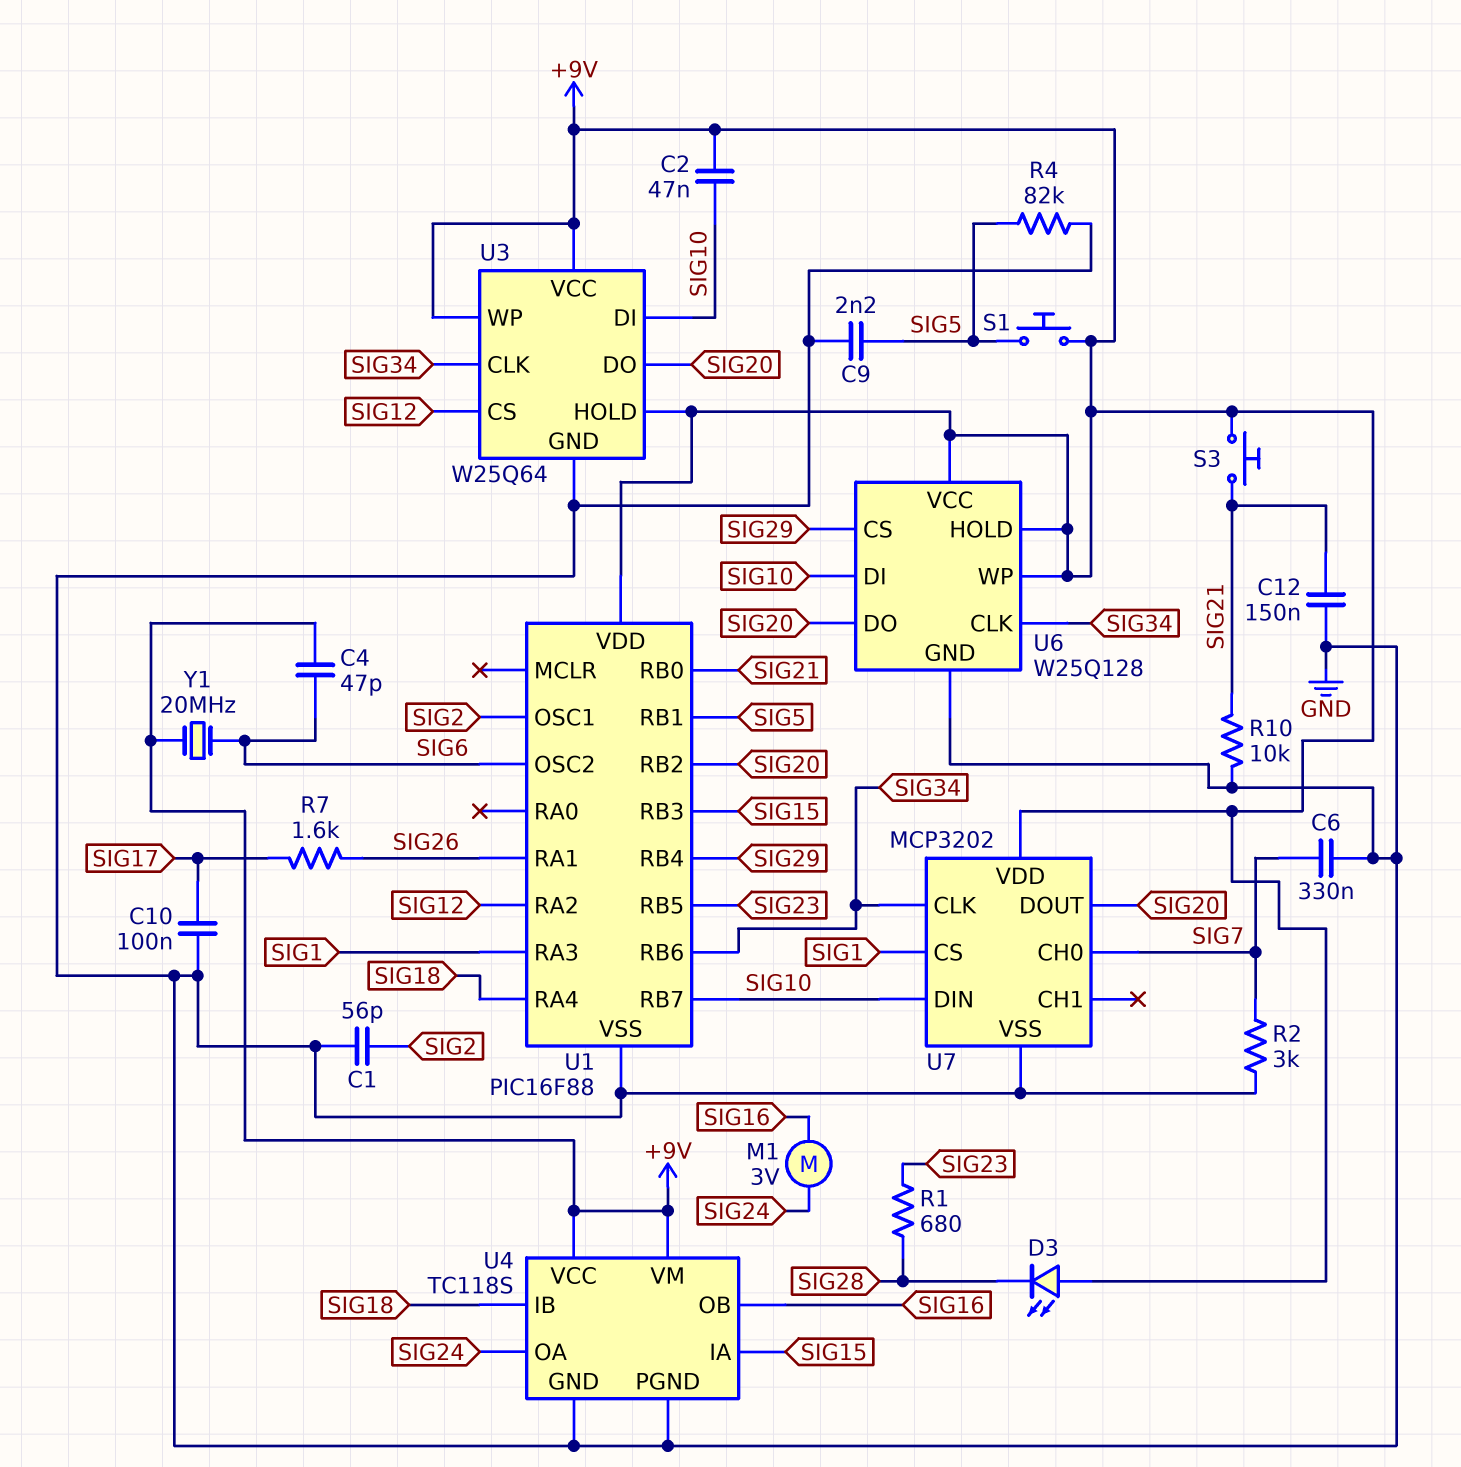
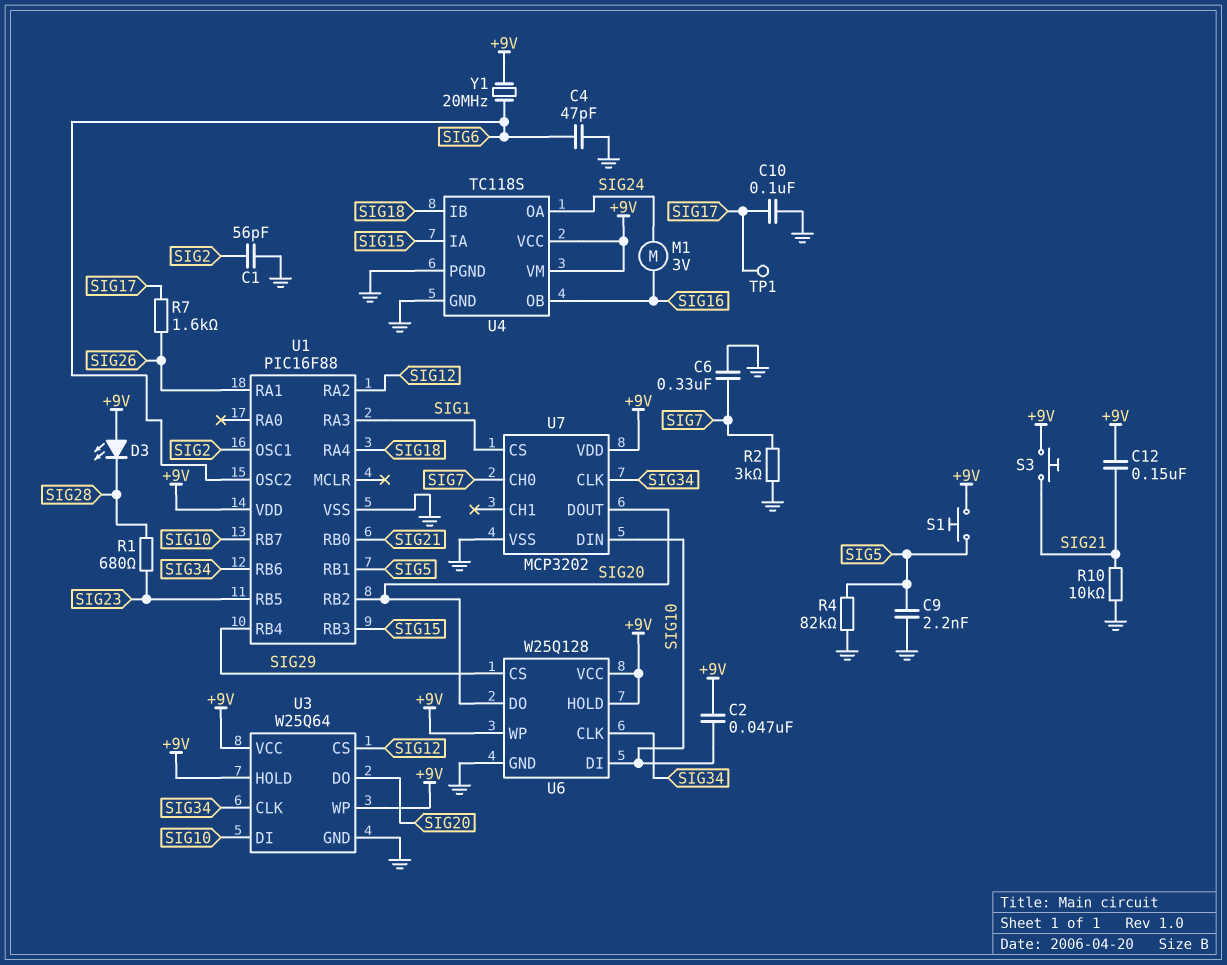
C4: 47pF (+9V, SIG6) -> 47pF (GND, SIG6)
C12: 150nF (GND, SIG21) -> 150nF (+9V, SIG21)
TP1: none -> test point (SIG17)

